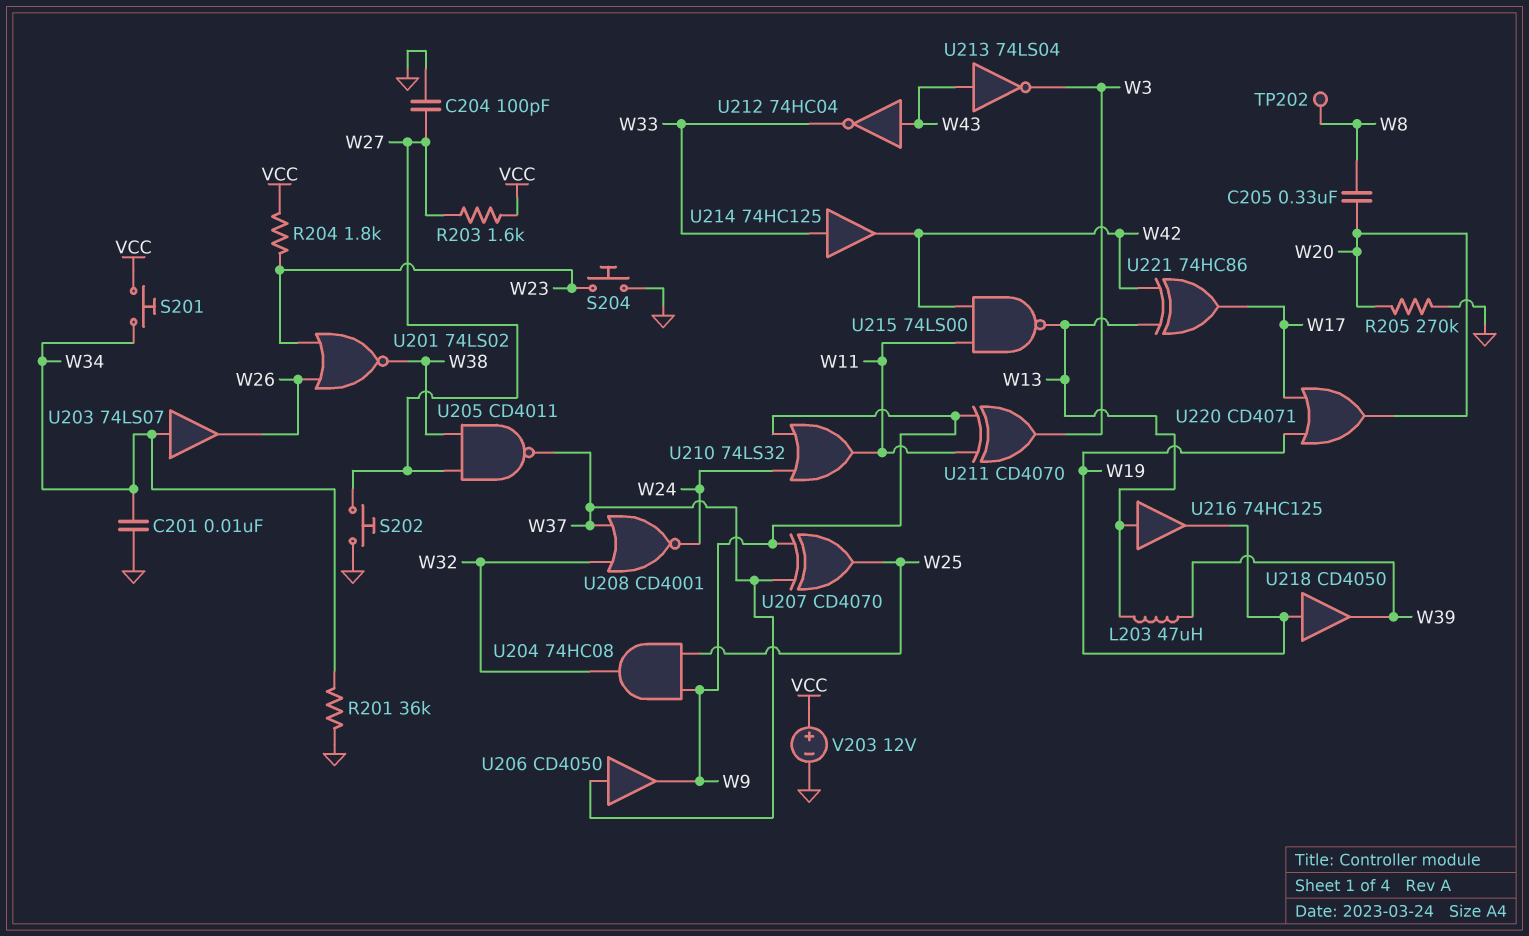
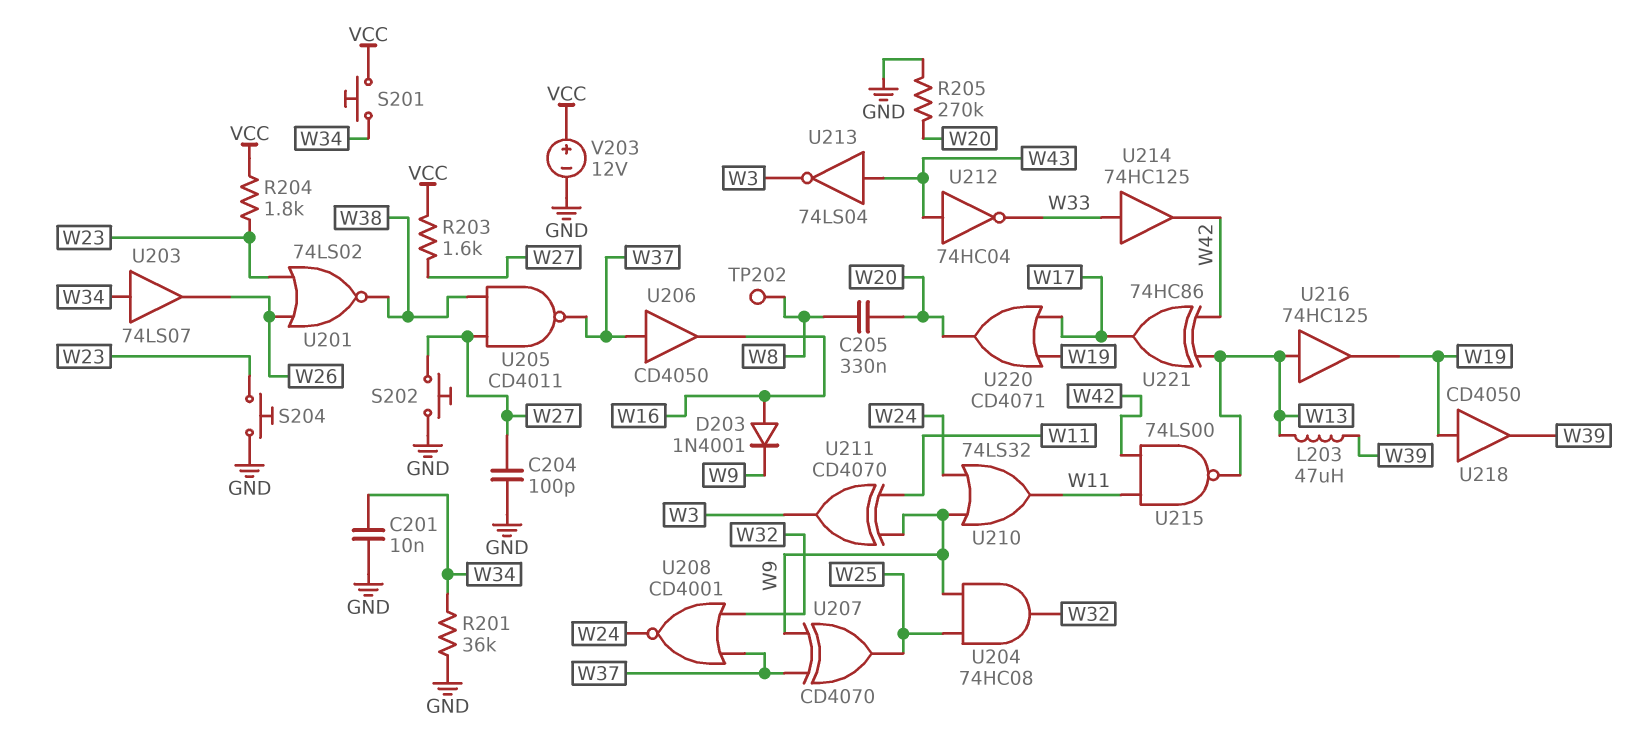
D203: none -> diode 1N4001 (A W16, K W9)
U206: buffer CD4050 (in W37, out W9) -> buffer CD4050 (in W37, out W16)

